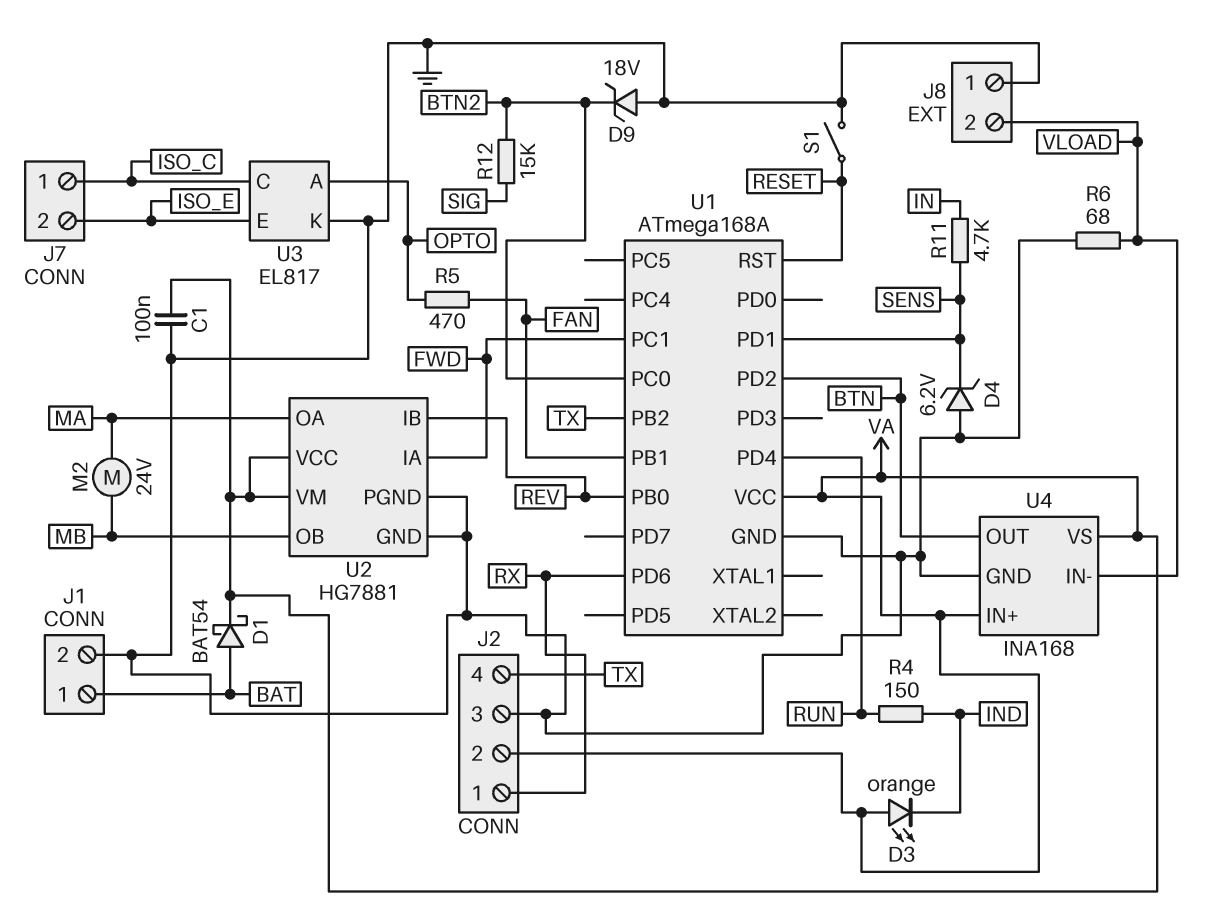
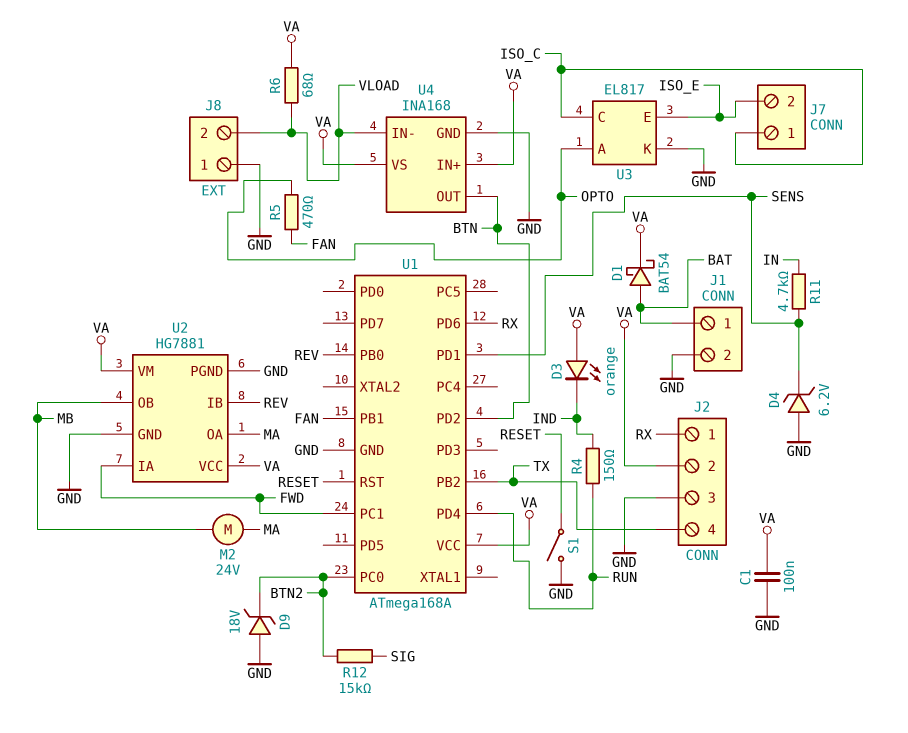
R6: 68 (GND, VLOAD) -> 68 (VA, VLOAD)

